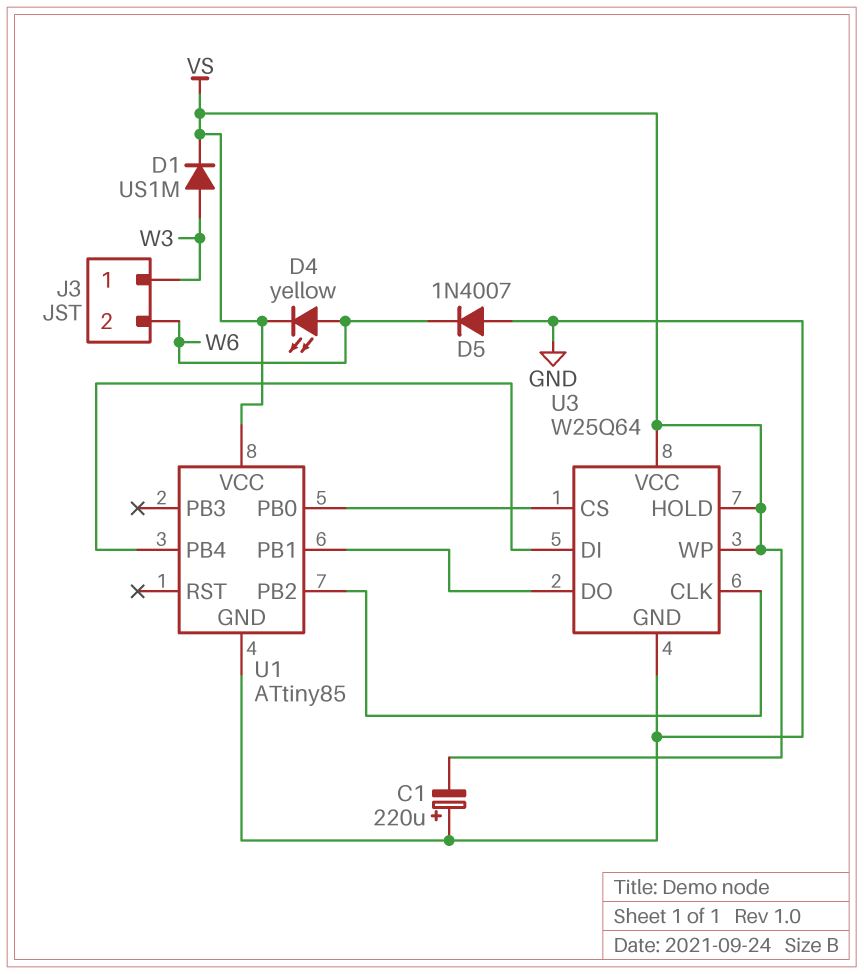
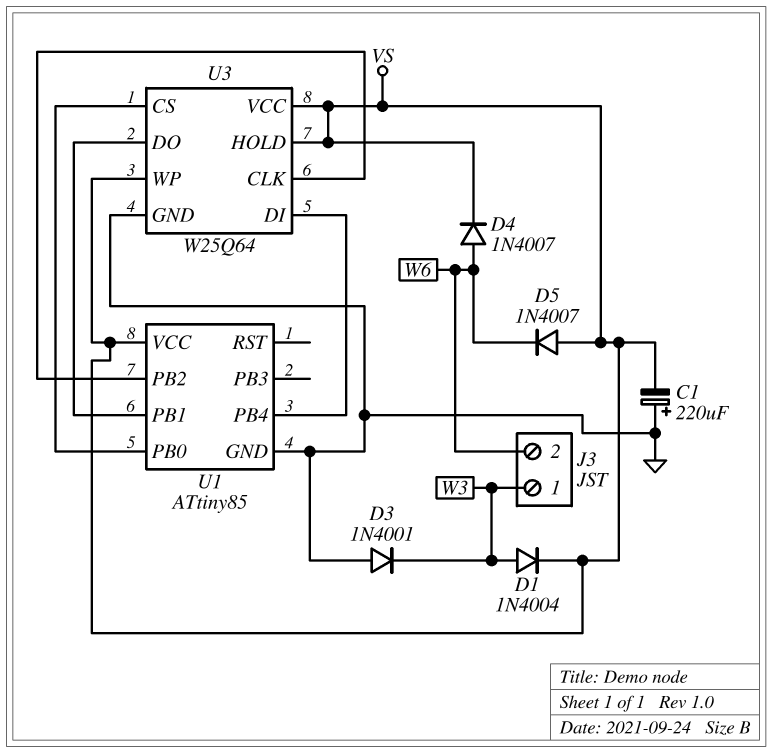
D1: diode US1M (A W3, K VS) -> diode 1N4004 (A W3, K VS)
D3: none -> diode 1N4001 (A GND, K W3)
D4: LED yellow (A W6, K VS) -> diode 1N4007 (A W6, K VS)
D5: diode 1N4007 (A GND, K W6) -> diode 1N4007 (A VS, K W6)

